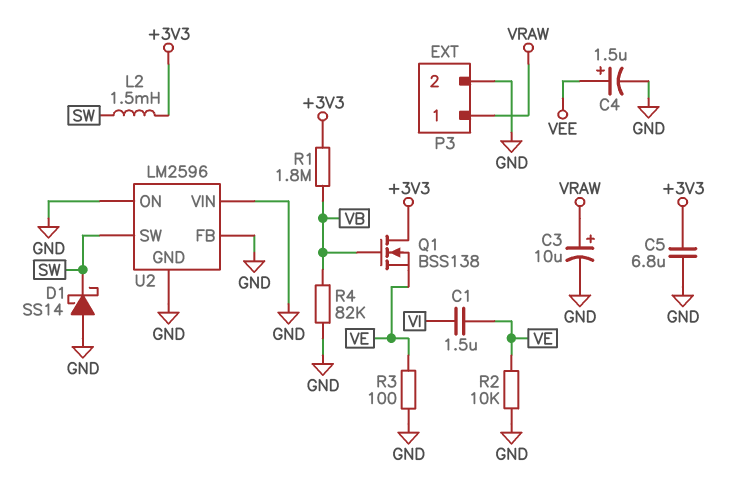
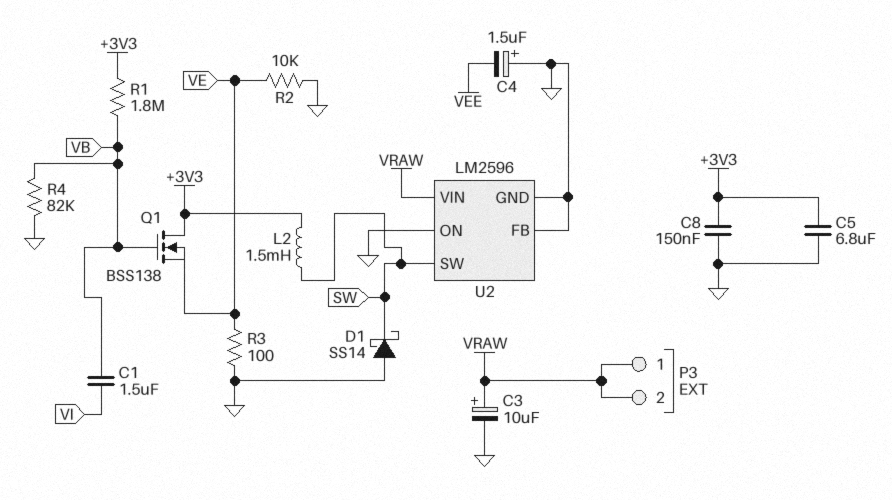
C1: 1.5uF (VE, VI) -> 1.5uF (VB, VI)
C4: 1.5uF (plus VEE, minus GND) -> 1.5uF (plus GND, minus VEE)
C8: none -> 150nF (+3V3, GND)
P3 pin 2: GND -> VRAW
U2 pin VIN: GND -> VRAW

